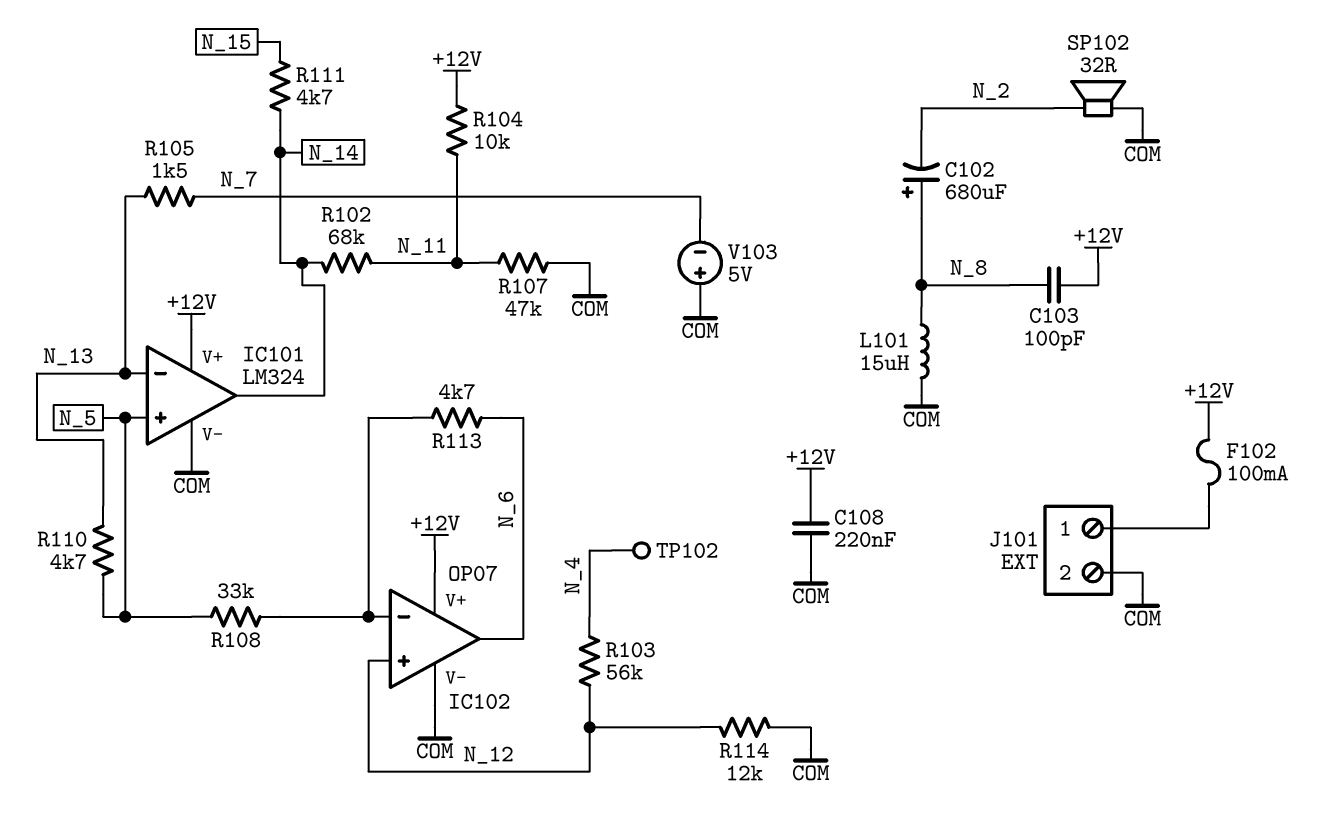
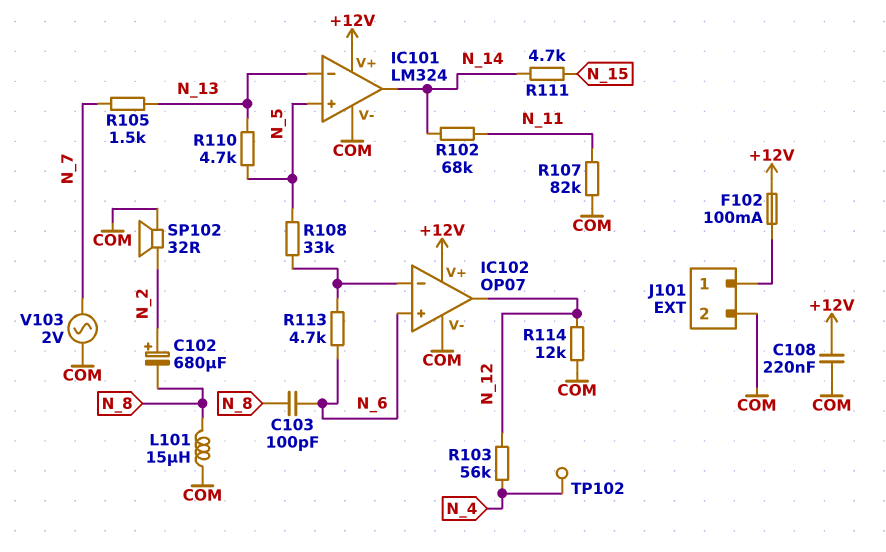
C102: 680uF (plus N_8, minus N_2) -> 680uF (plus N_2, minus N_8)
C103: 100pF (+12V, N_8) -> 100pF (N_6, N_8)
IC102 pin in+: N_12 -> N_6
IC102 pin out: N_6 -> N_12
R104: 10k (+12V, N_11) -> none
R107: 47k (COM, N_11) -> 82k (COM, N_11)
V103: 5V (plus COM, minus N_7) -> AC 2V (COM, N_7)

